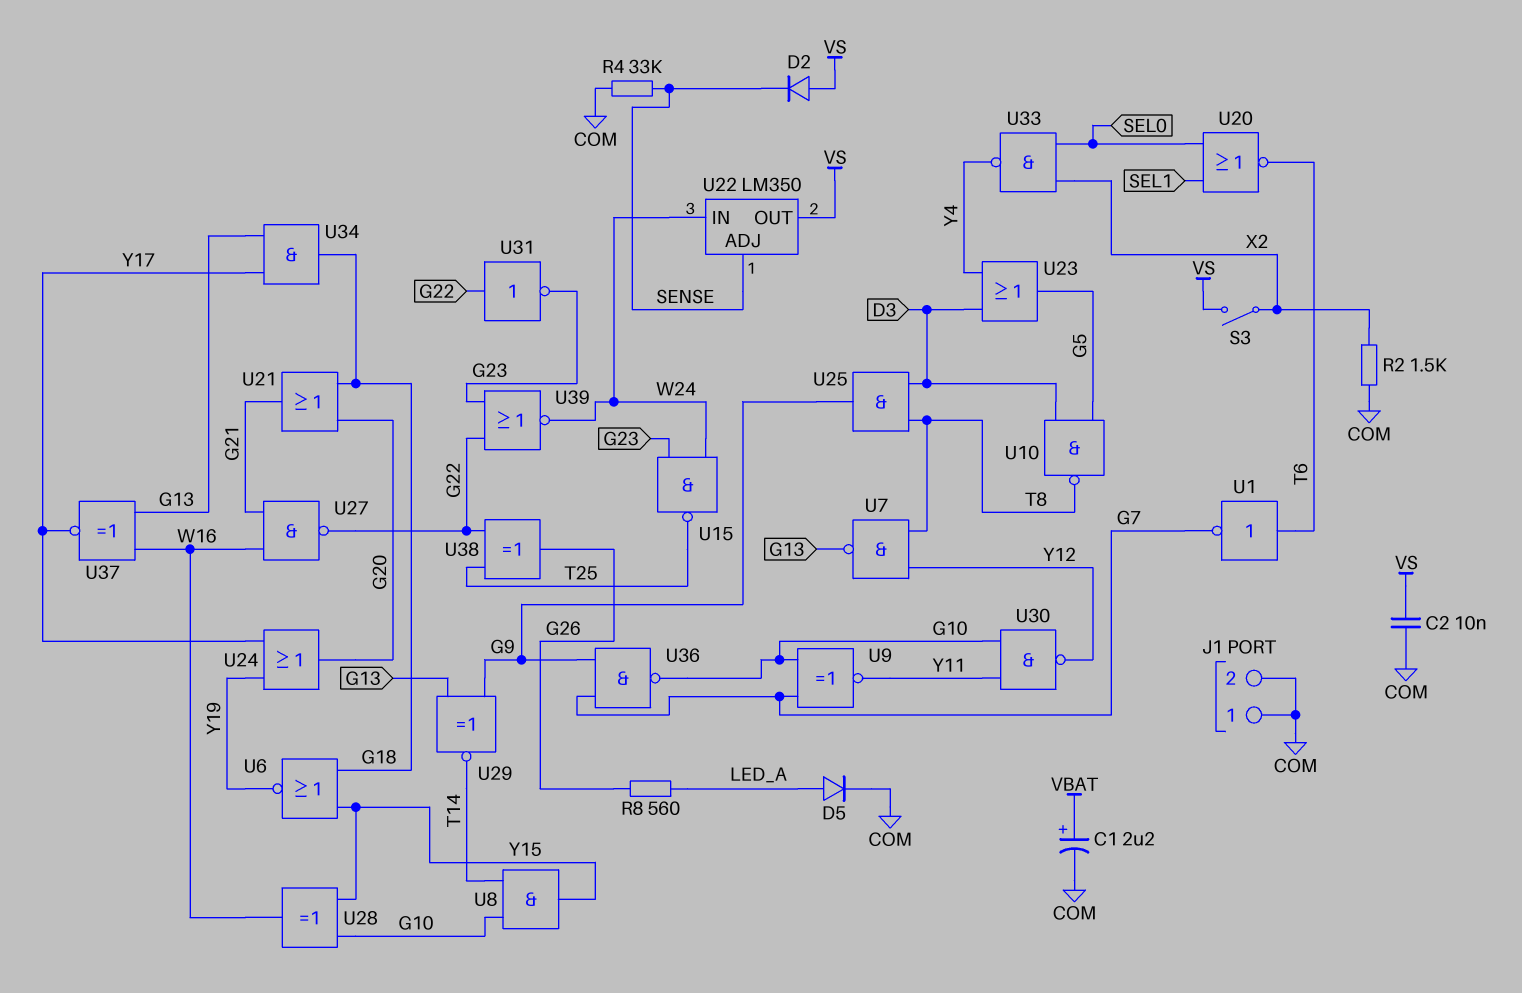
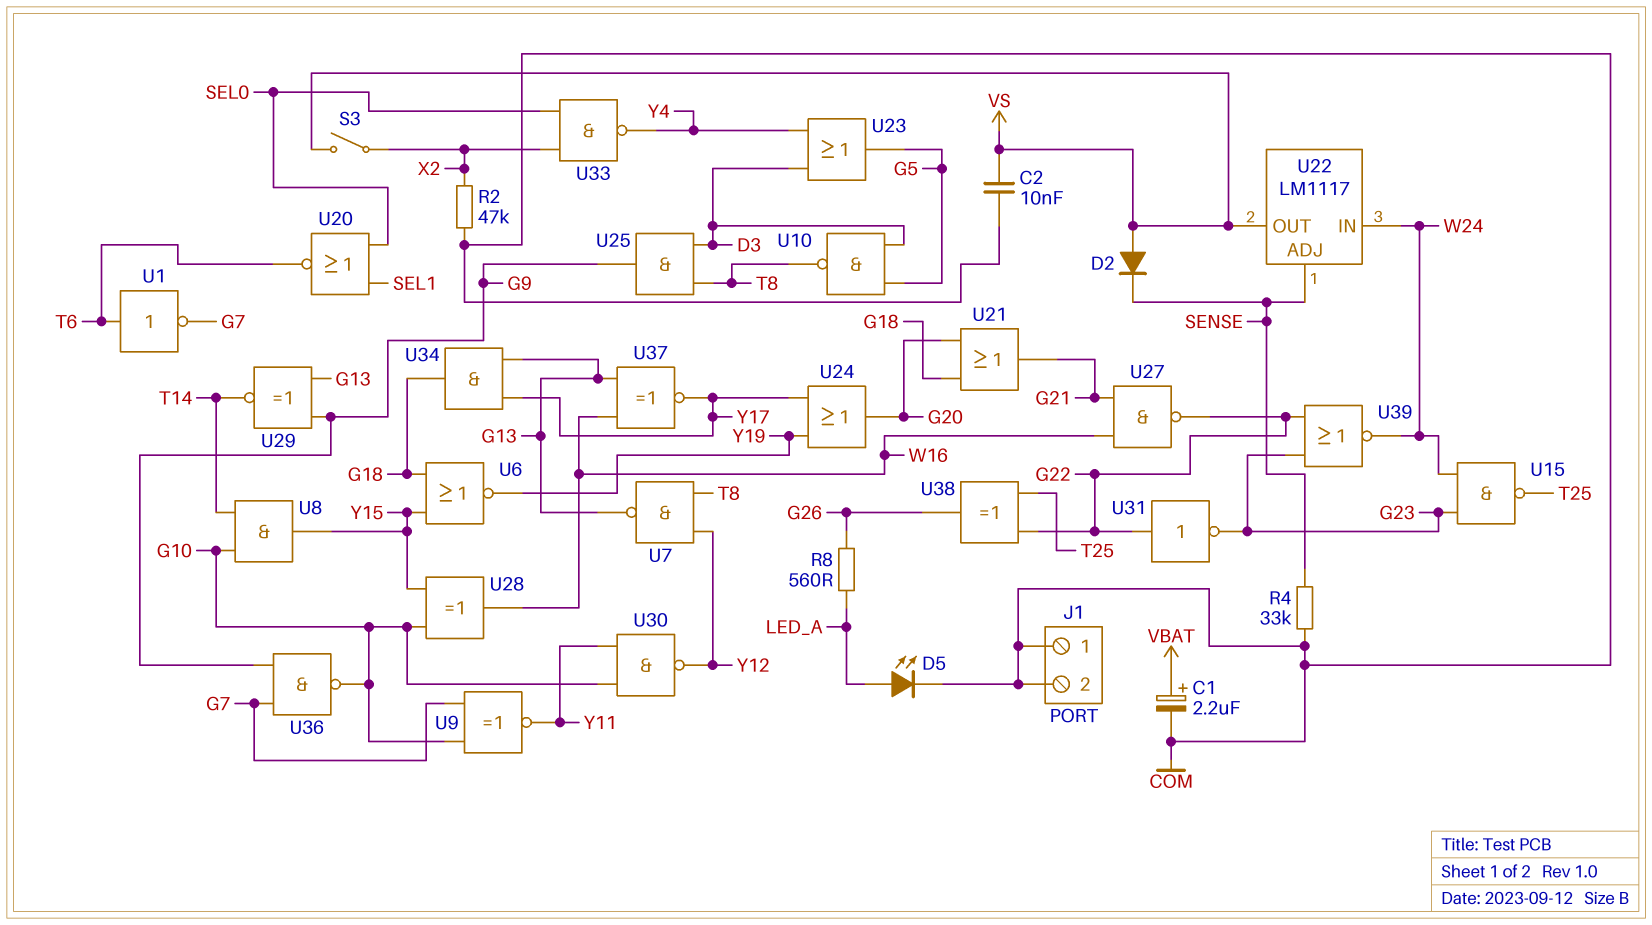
D5: diode (A LED_A, K COM) -> LED (A LED_A, K COM)
R2: 1.5k (COM, X2) -> 47k (COM, X2)
U22: LM350 -> LM1117

